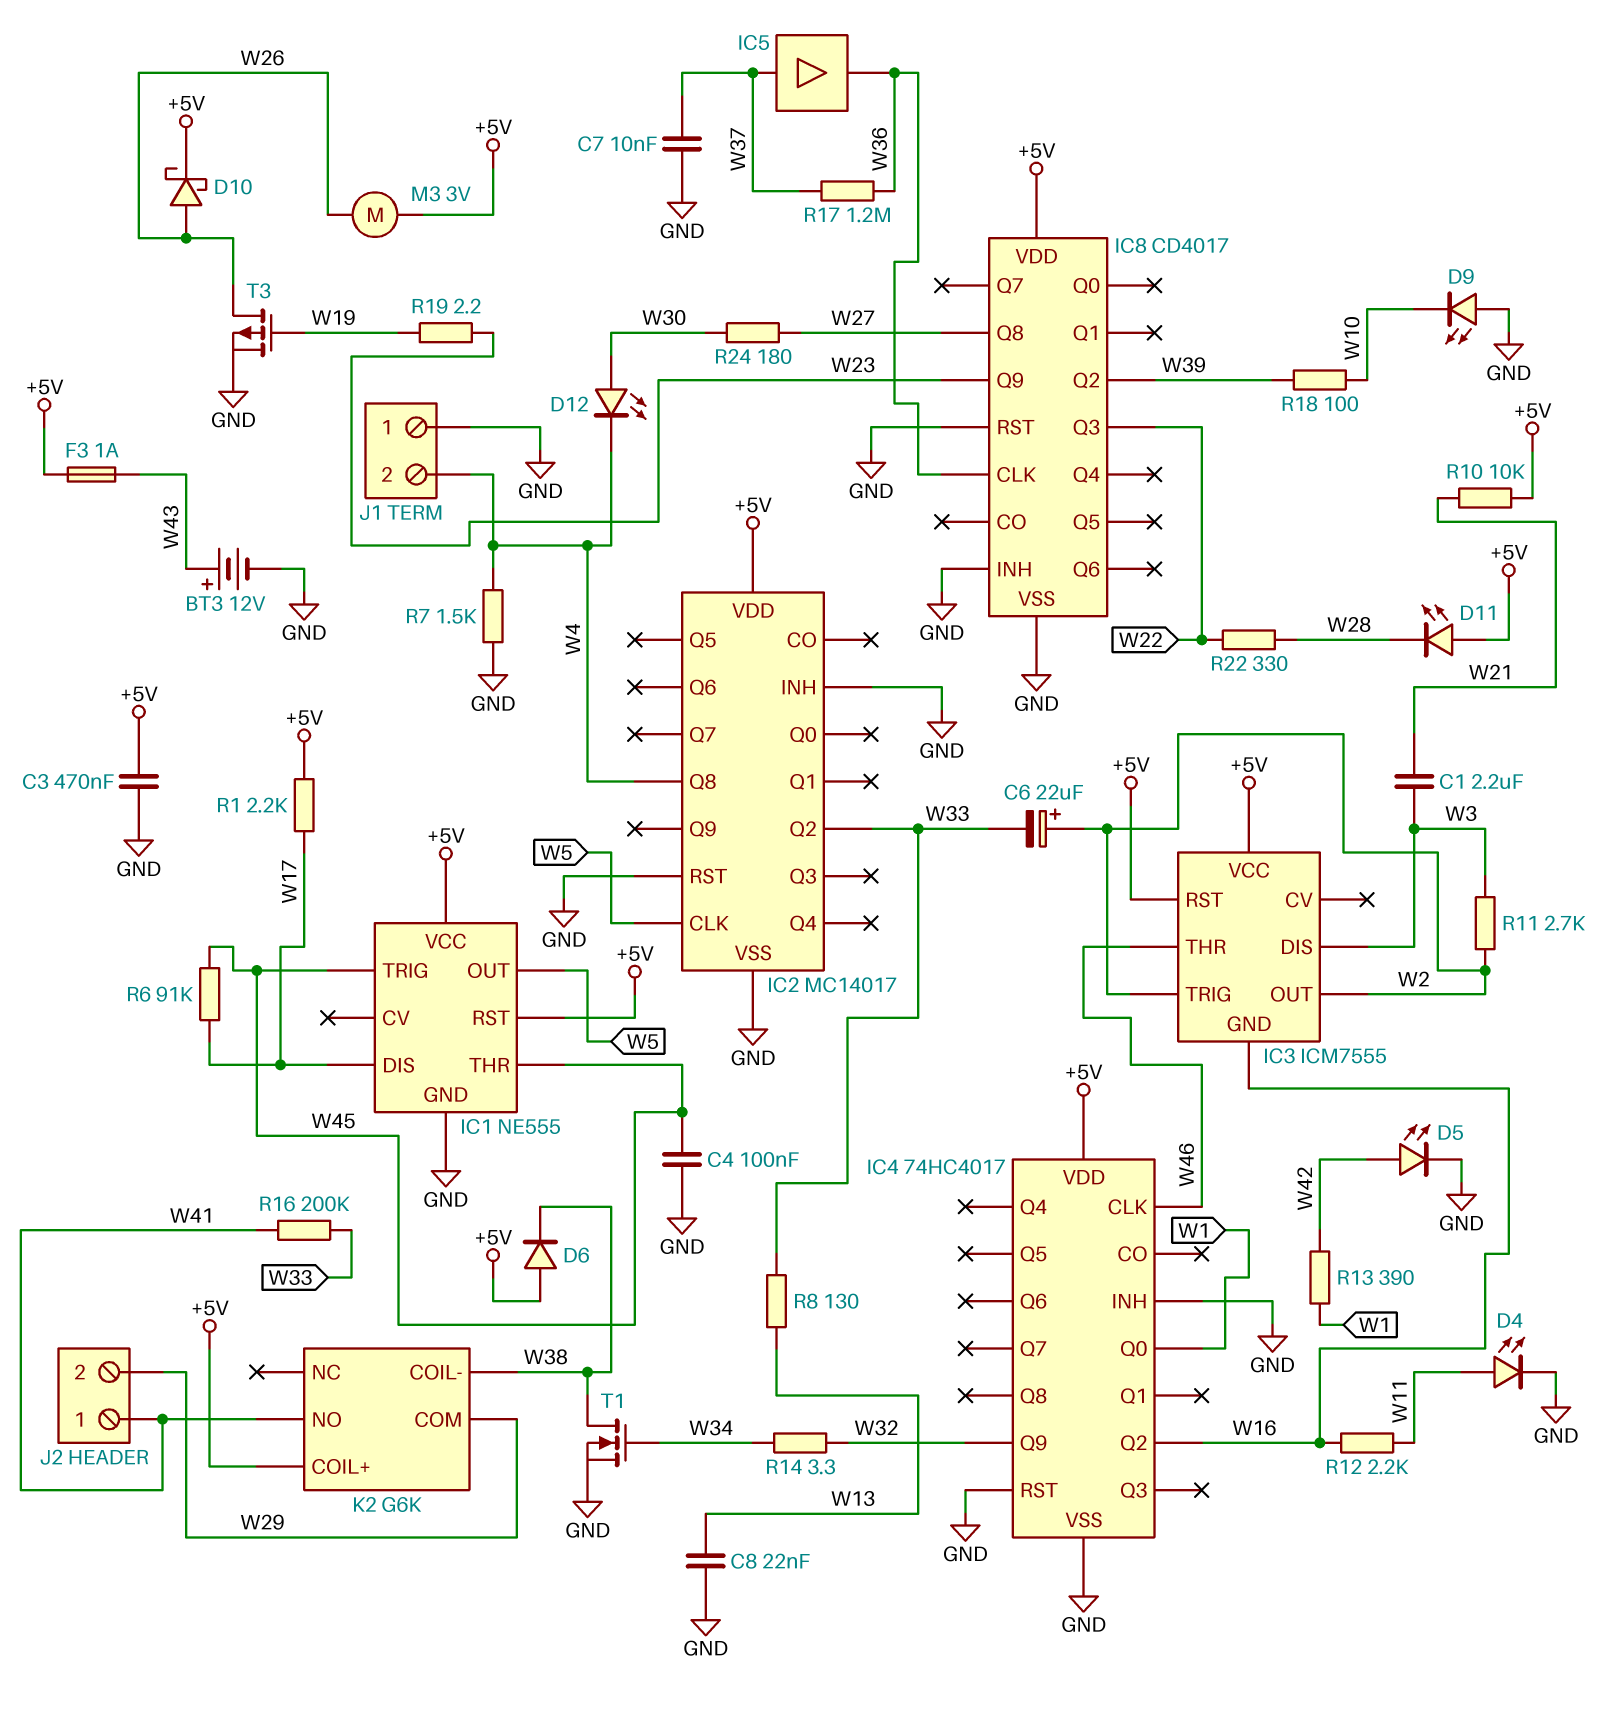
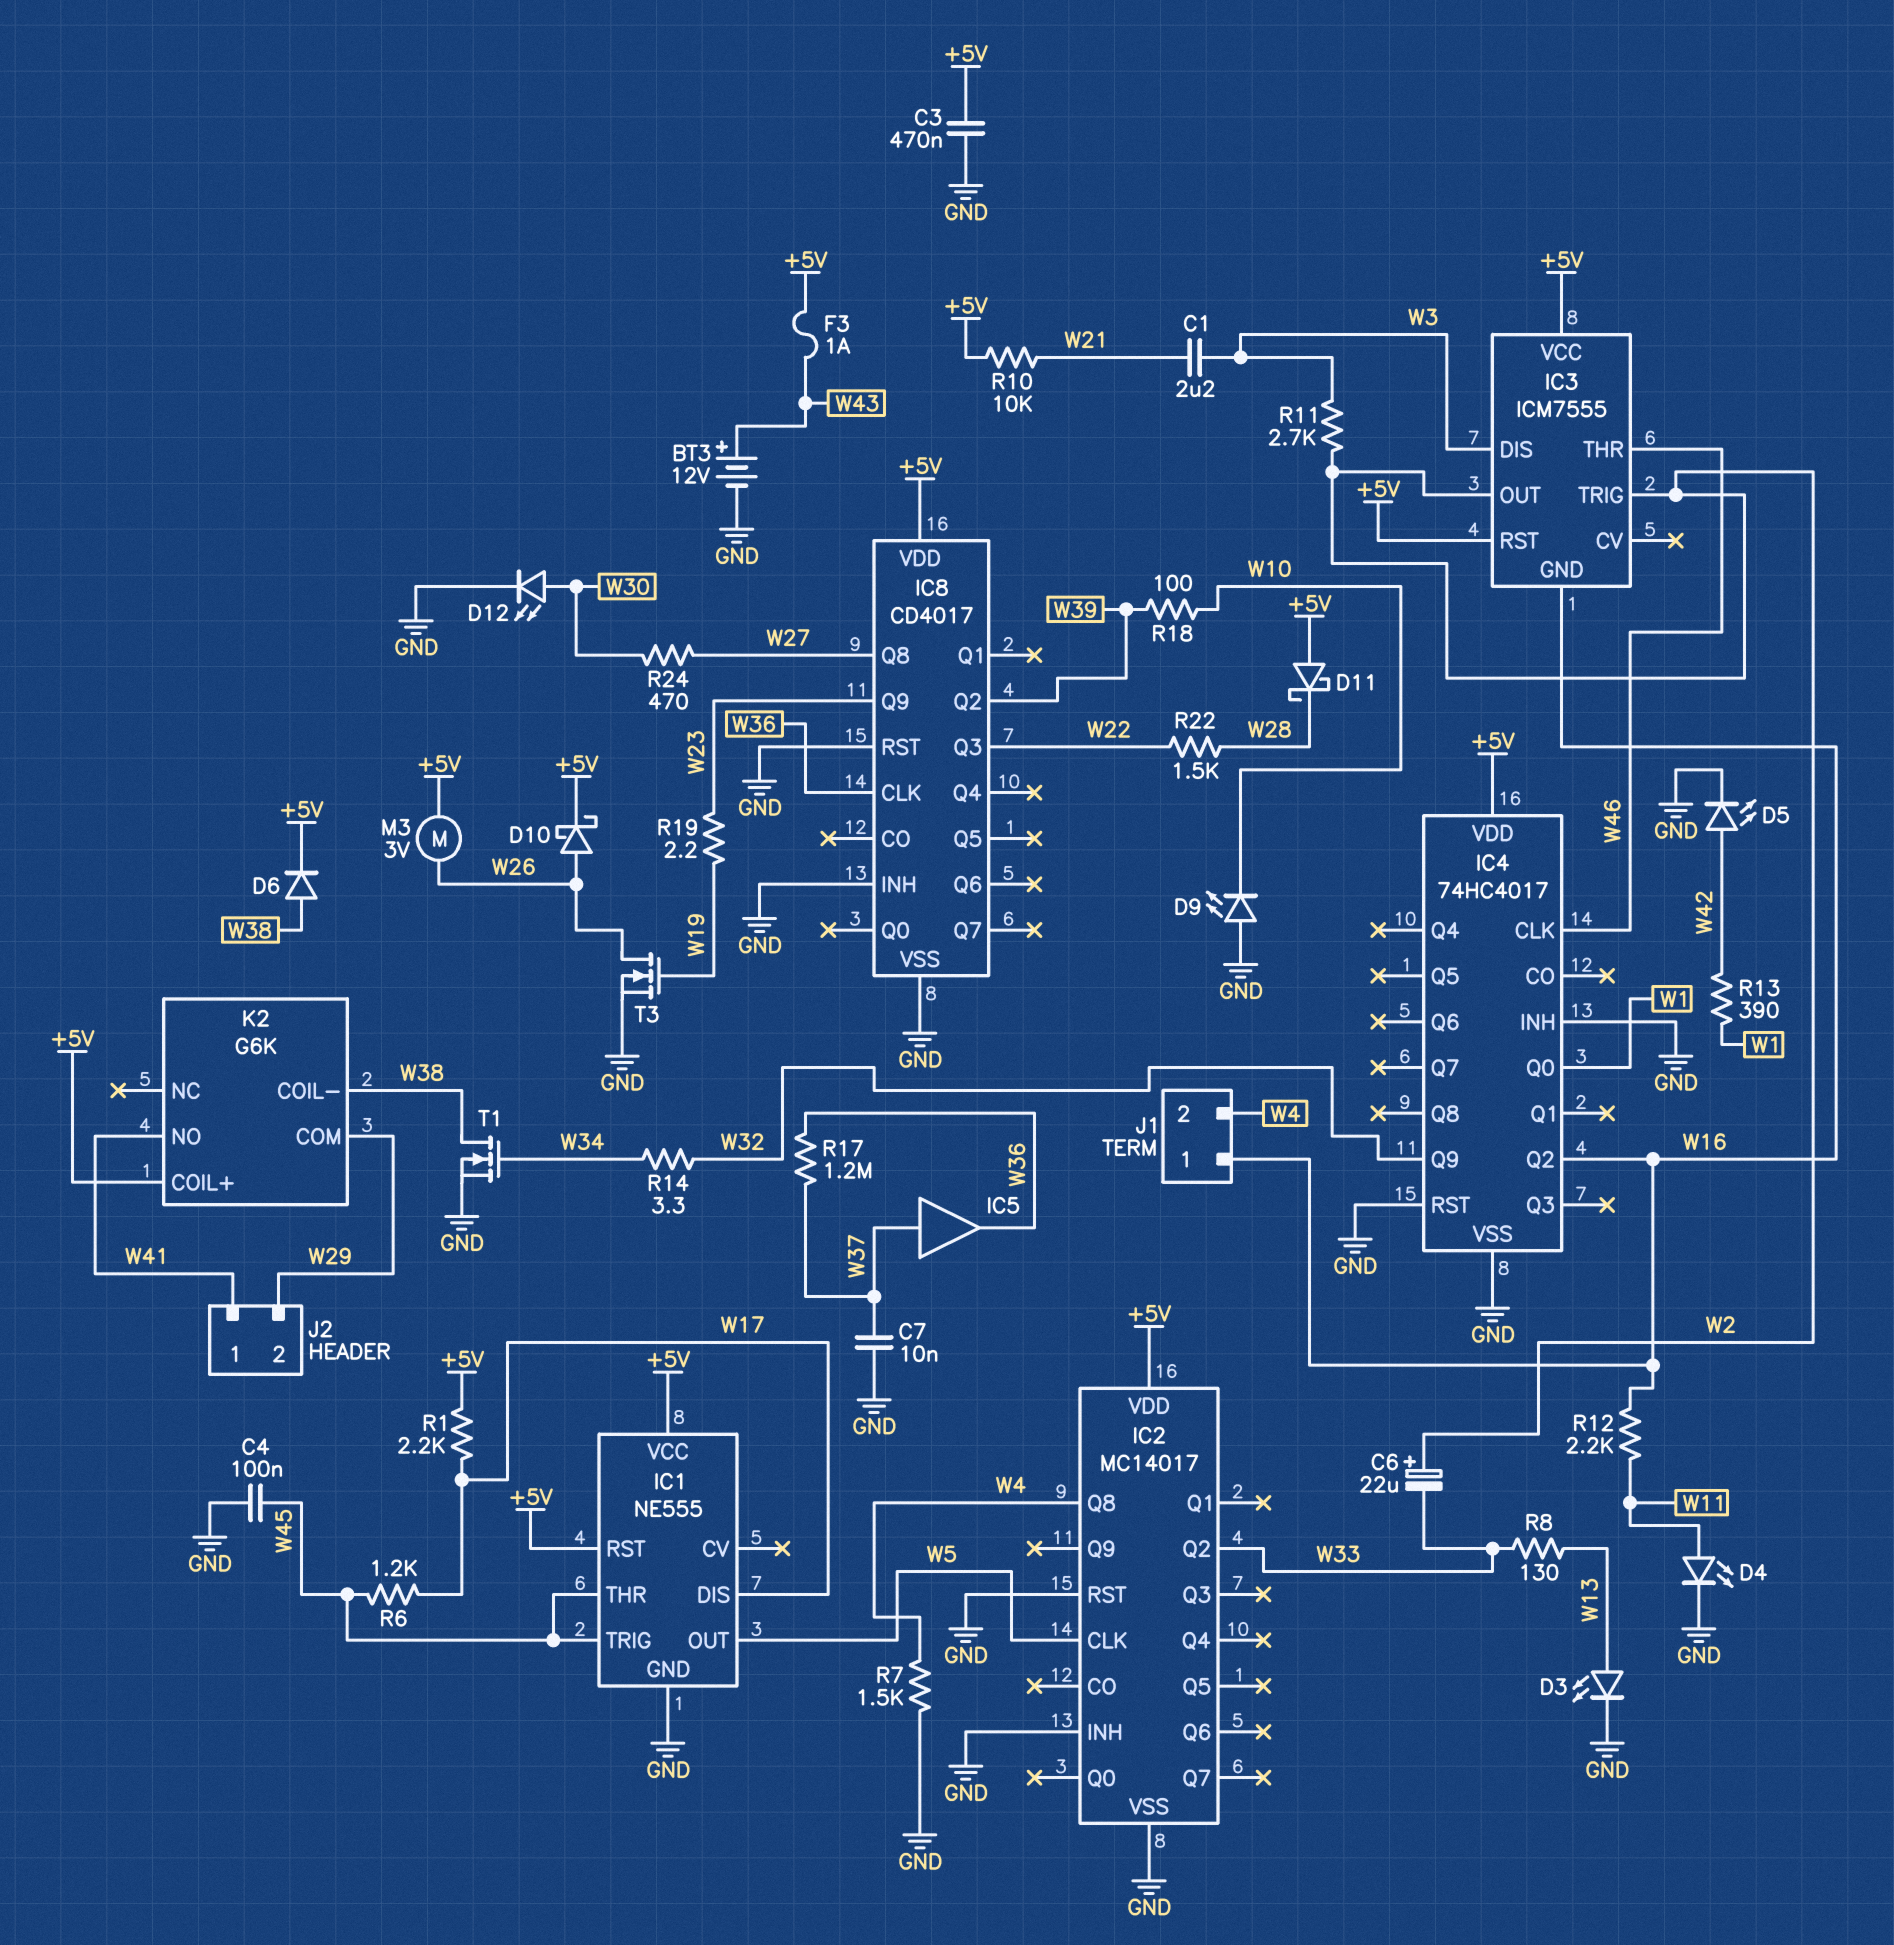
C8: 22nF (GND, W13) -> none
D3: none -> LED (A W13, K GND)
D6: diode (A +5V, K W38) -> diode (A W38, K +5V)
D11: LED (A +5V, K W28) -> schottky (A +5V, K W28)
D12: LED (A W30, K W4) -> LED (A W30, K GND)
J1 pin 1: GND -> W16
R6: 91k (W17, W45) -> 1.2k (W17, W45)
R16: 200k (W33, W41) -> none
R22: 330 (W22, W28) -> 1.5k (W22, W28)
R24: 180 (W27, W30) -> 470 (W27, W30)
T3: PMOS (G W19, D W26, S GND) -> NMOS (G W19, D W26, S GND)

